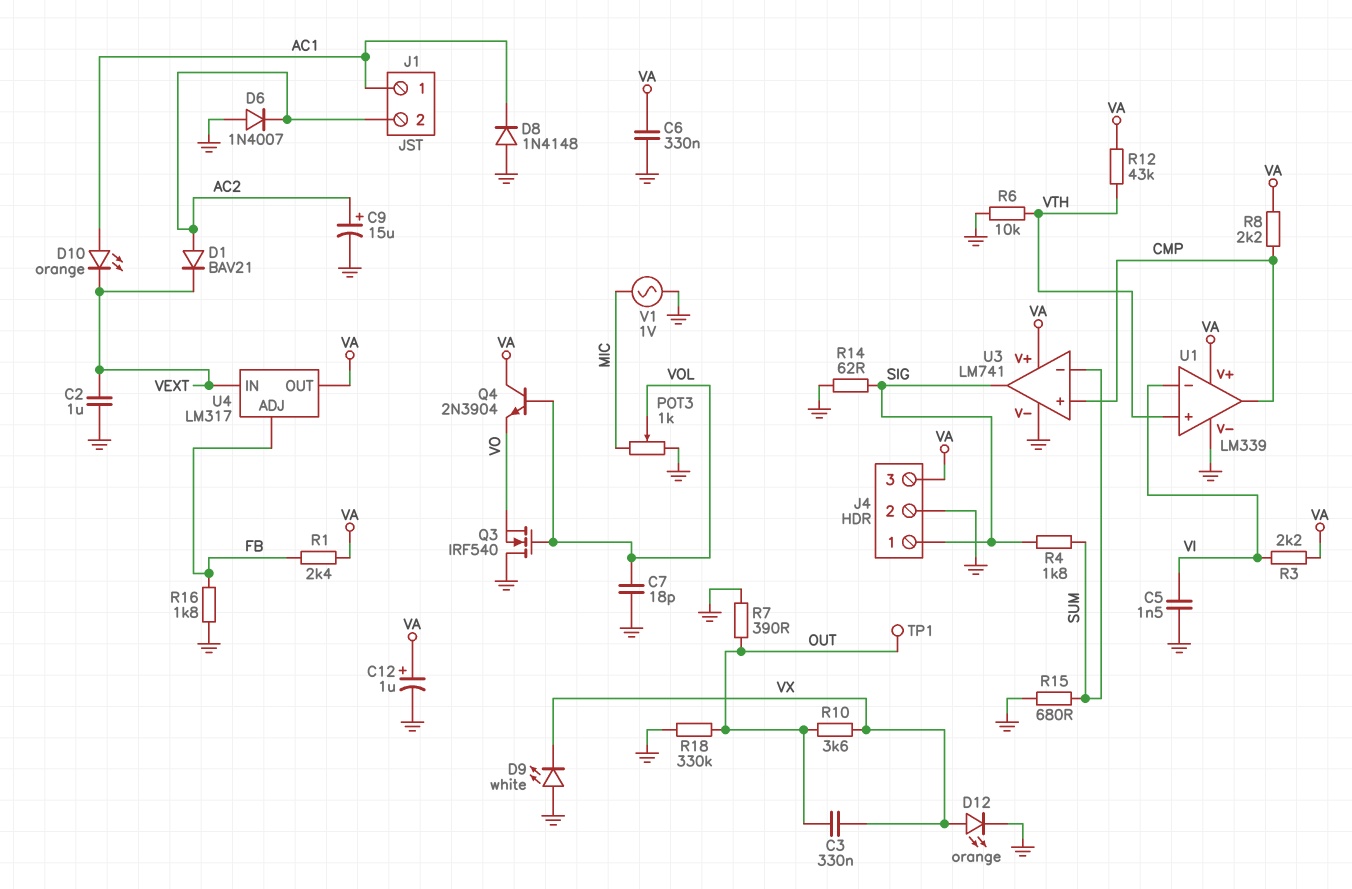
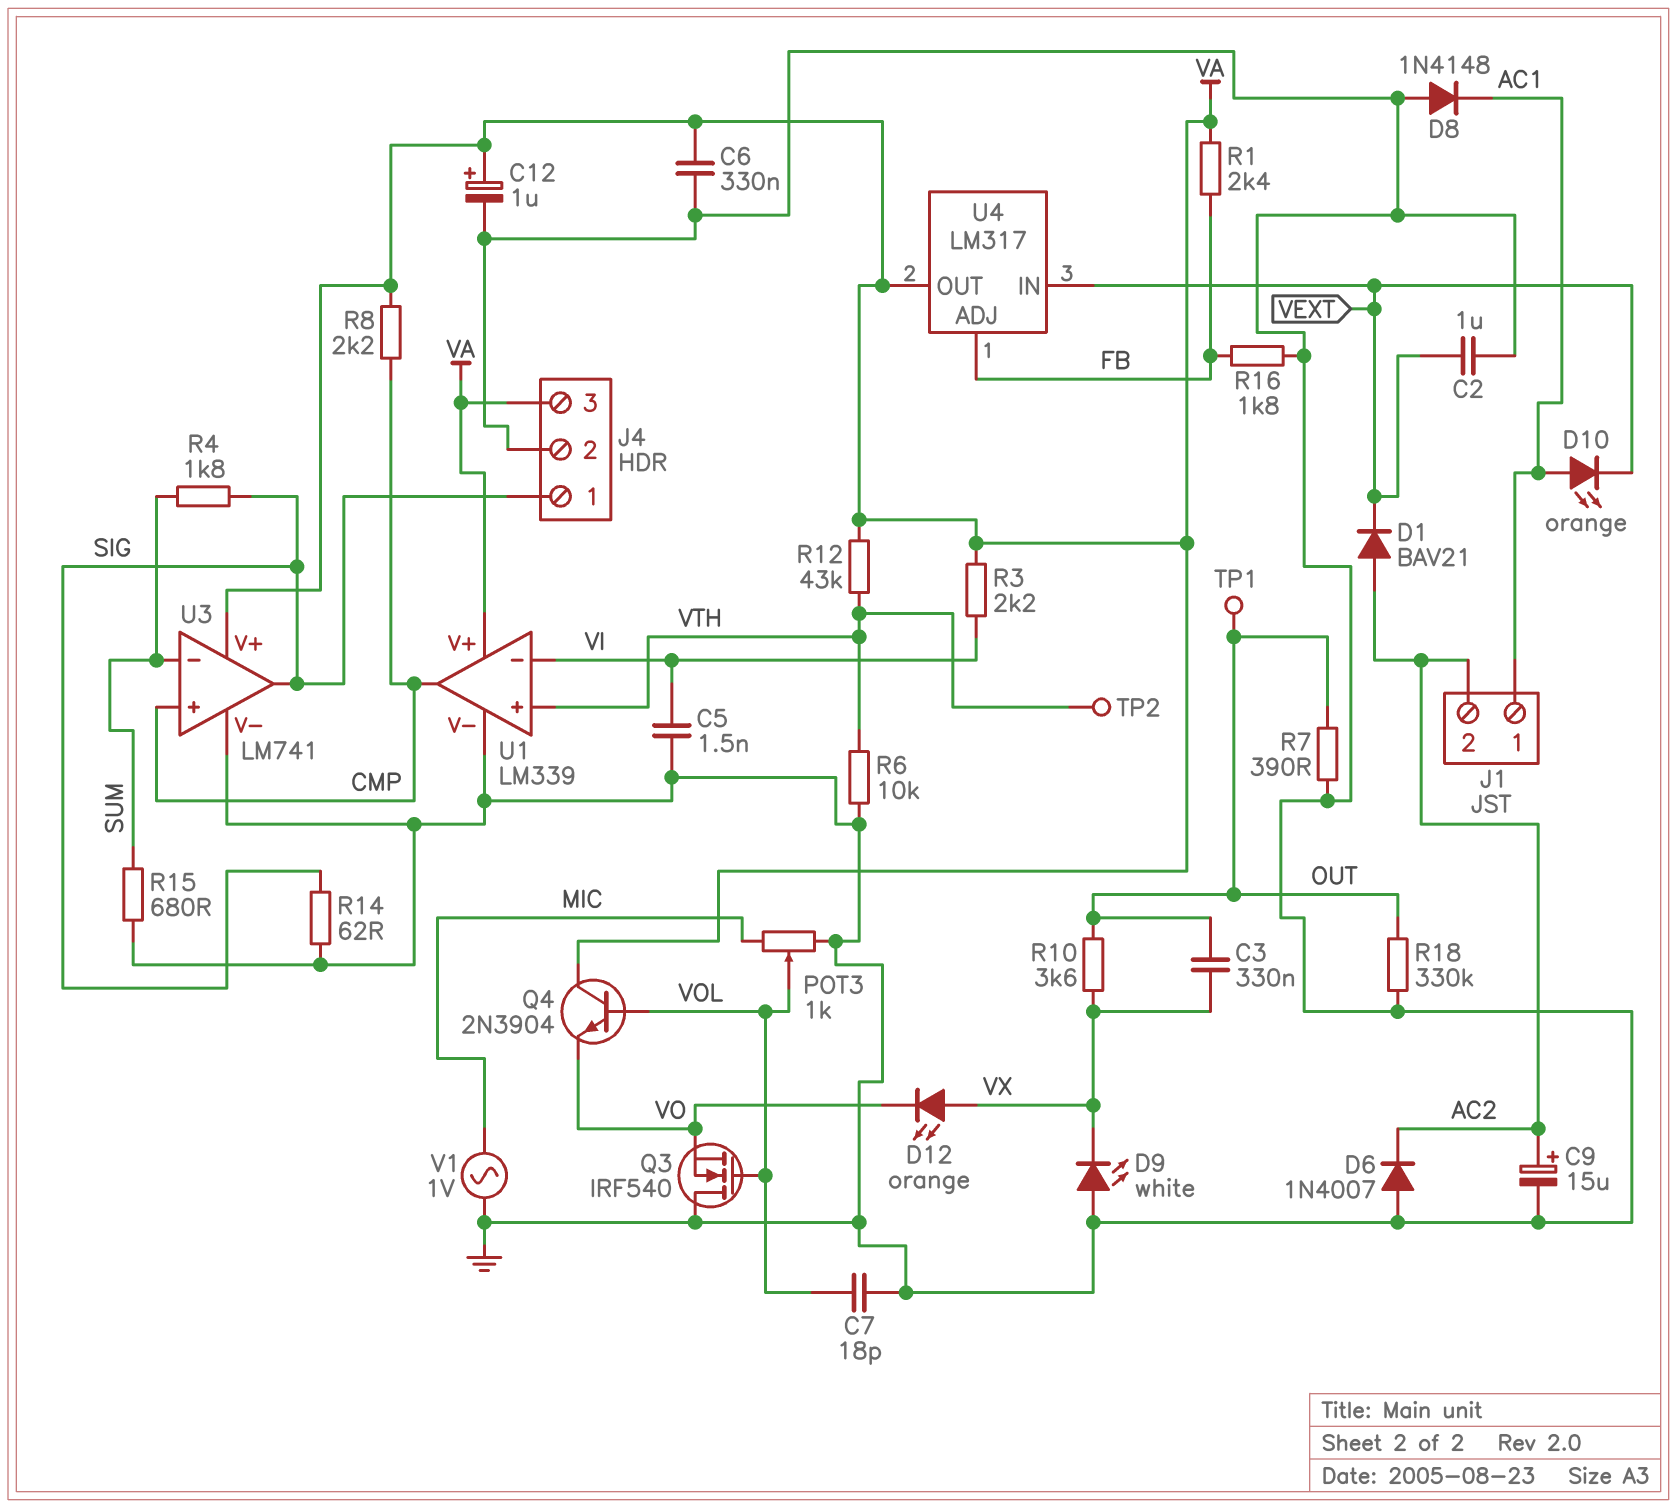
D12: LED orange (A VX, K GND) -> LED orange (A VX, K VO)
TP2: none -> test point (VTH)

